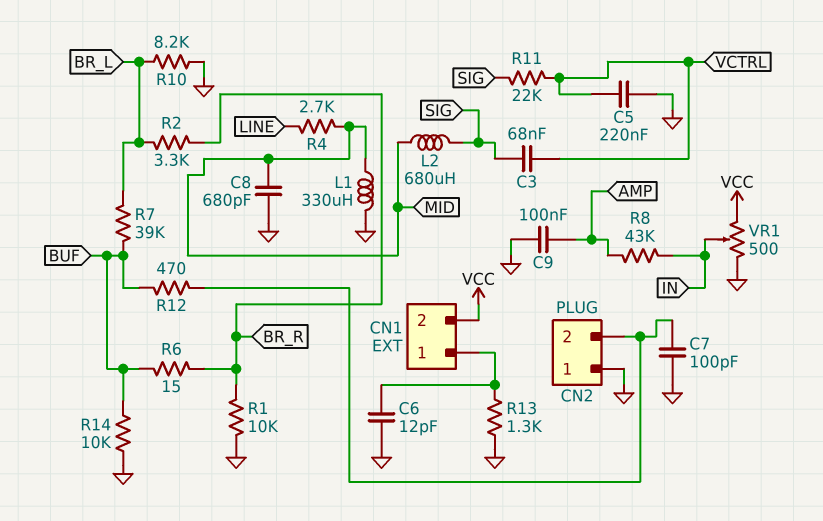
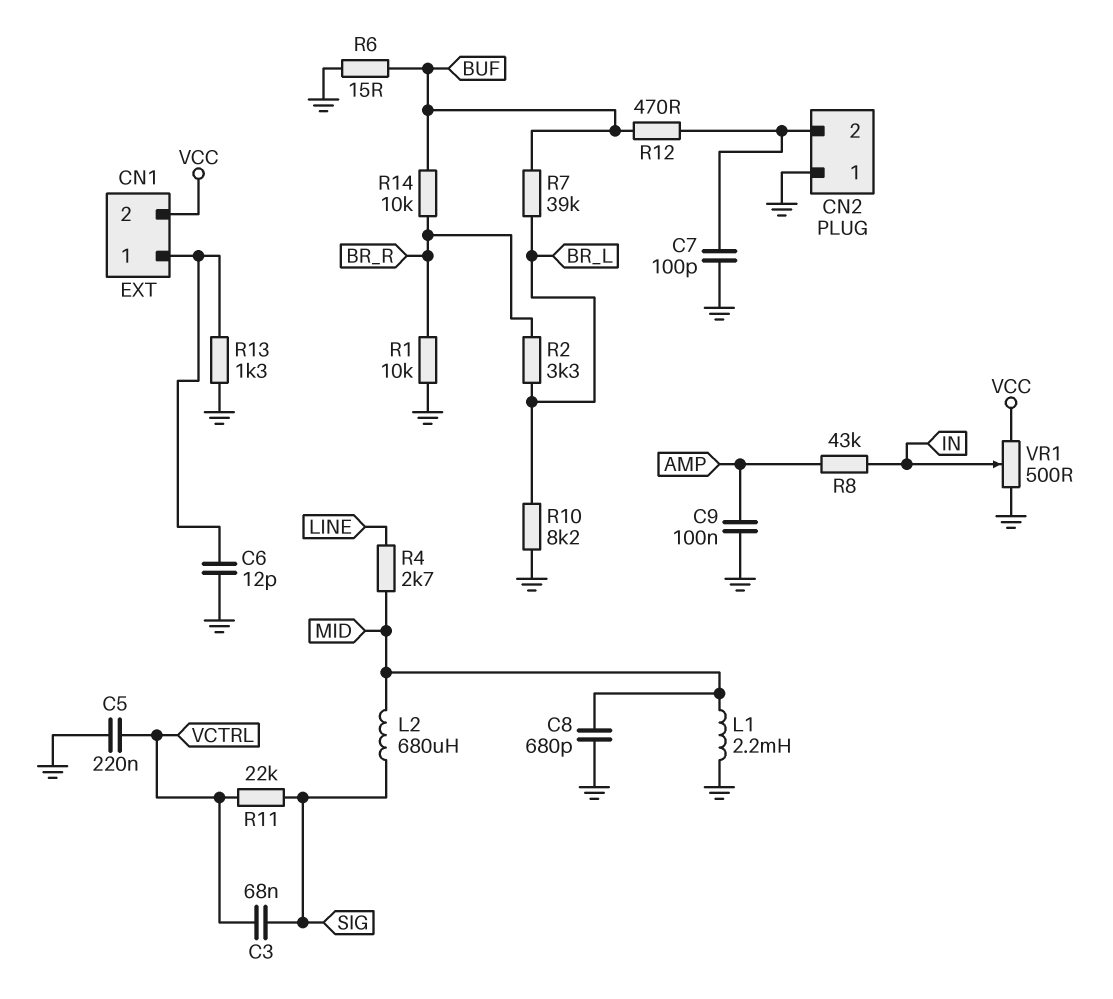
L1: 330uH (GND, MID) -> 2.2mH (GND, MID)
R6: 15 (BR_R, BUF) -> 15 (BUF, GND)
R14: 10k (BUF, GND) -> 10k (BR_R, BUF)

